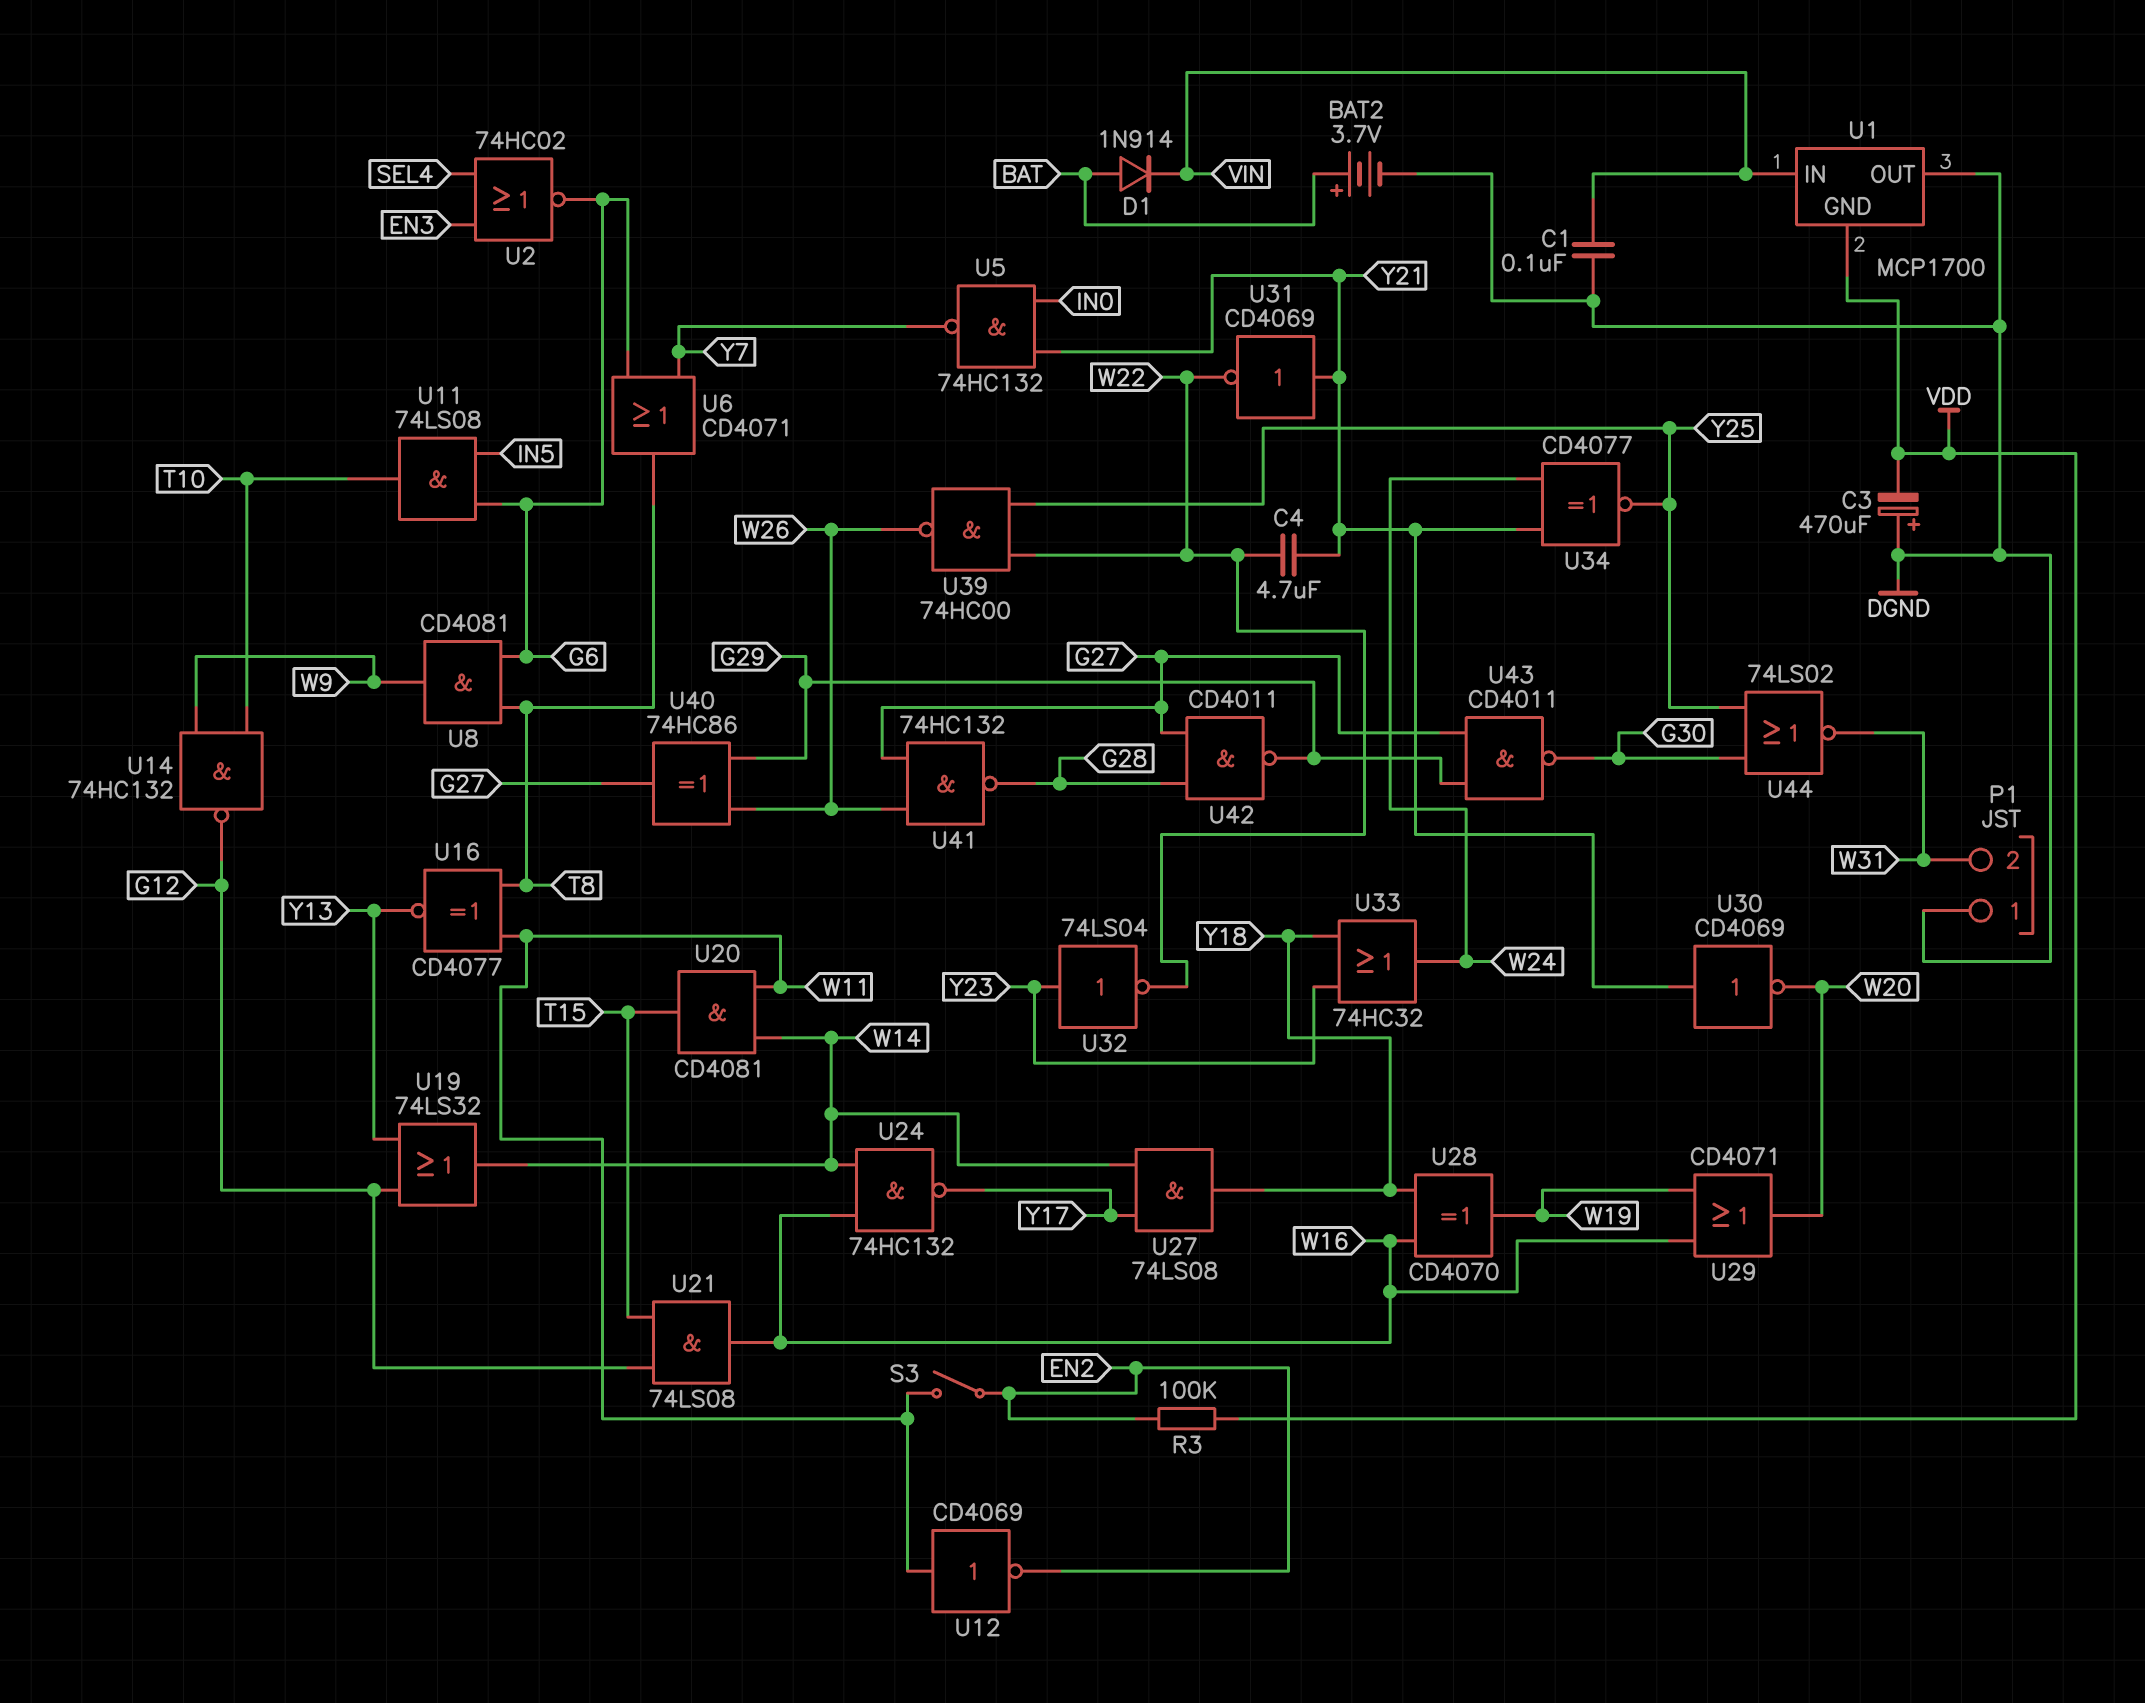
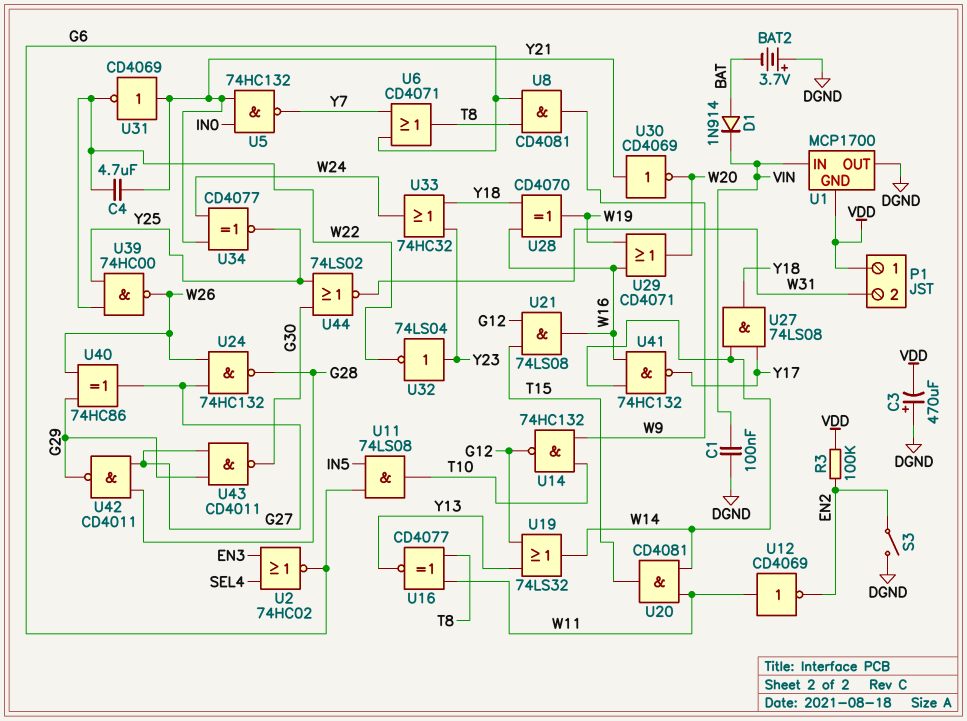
BAT2: 3.7V (plus BAT, minus DGND) -> 3.7V (plus DGND, minus BAT)
P1 pin 1: DGND -> VDD
S3: switch (EN2, W11) -> switch (DGND, EN2)
U24: NAND 74HC132 (in W14, in W16, out Y17) -> NAND 74HC132 (in G27, in W26, out G28)
U41: NAND 74HC132 (in G27, in W26, out G28) -> NAND 74HC132 (in W14, in W16, out Y17)

